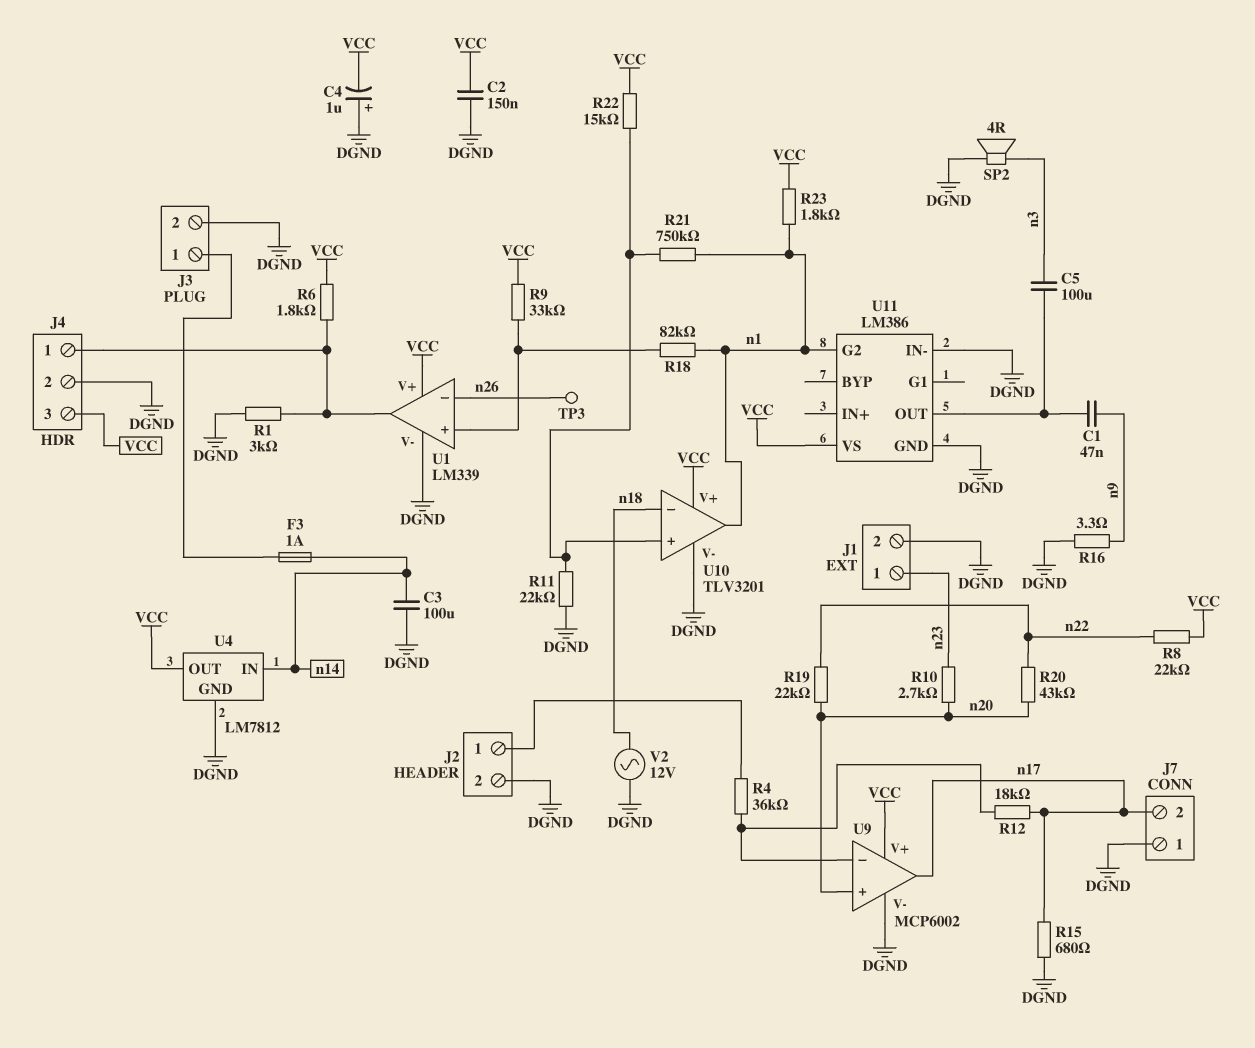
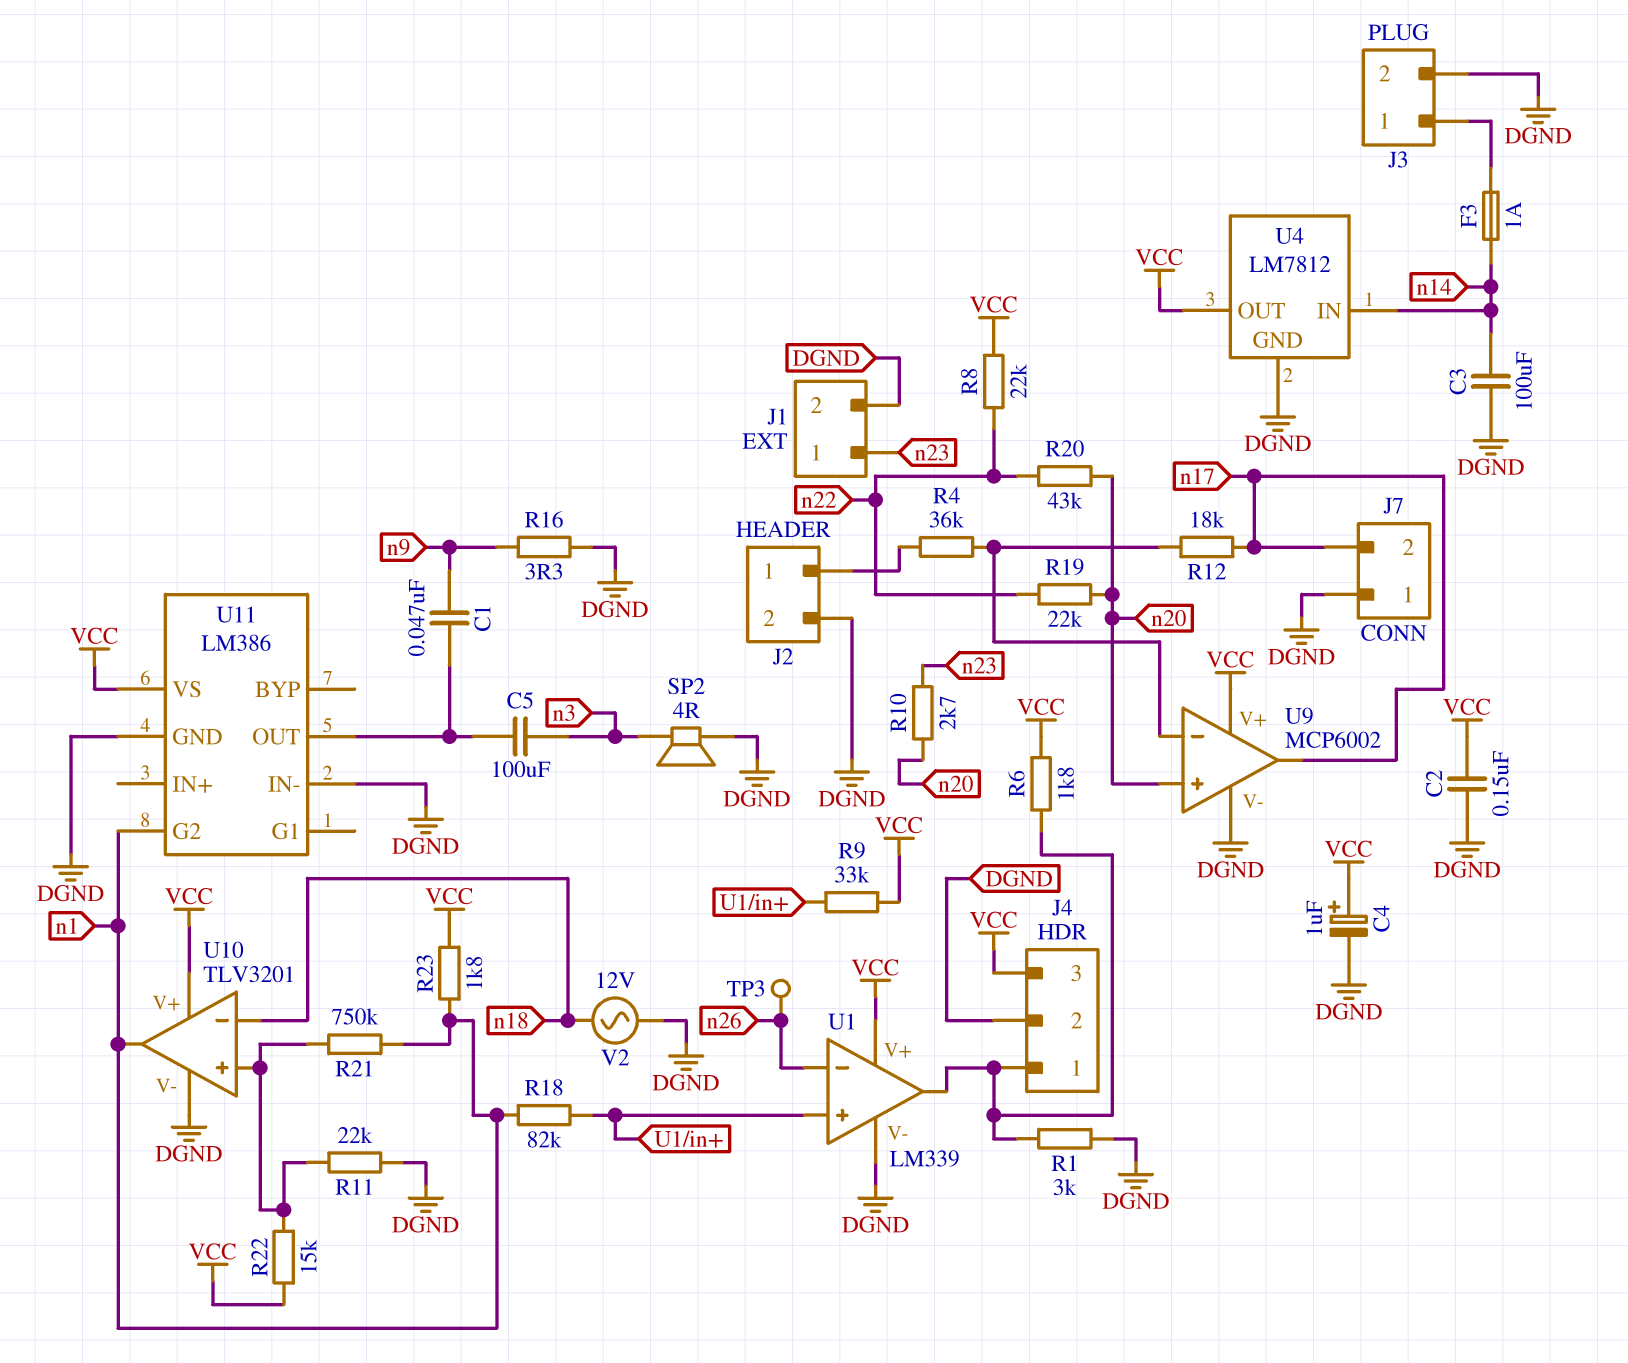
C4: 1uF (plus DGND, minus VCC) -> 1uF (plus VCC, minus DGND)
R15: 680 (DGND, n17) -> none

